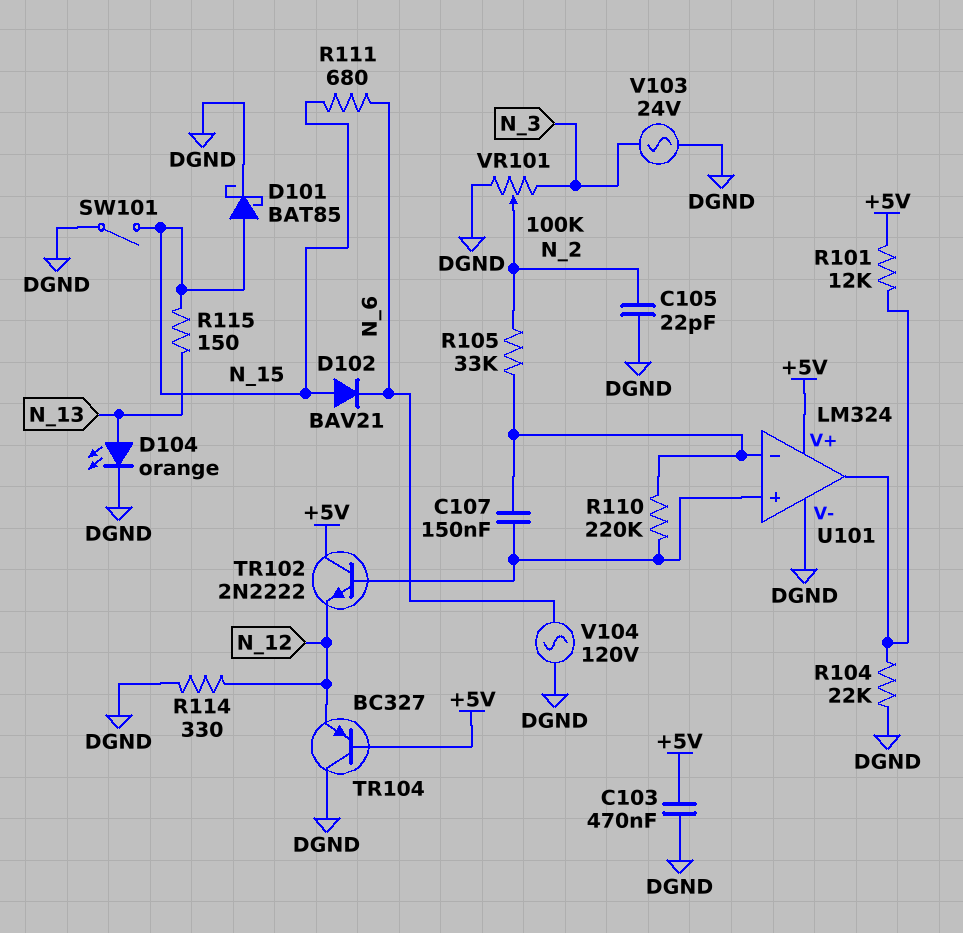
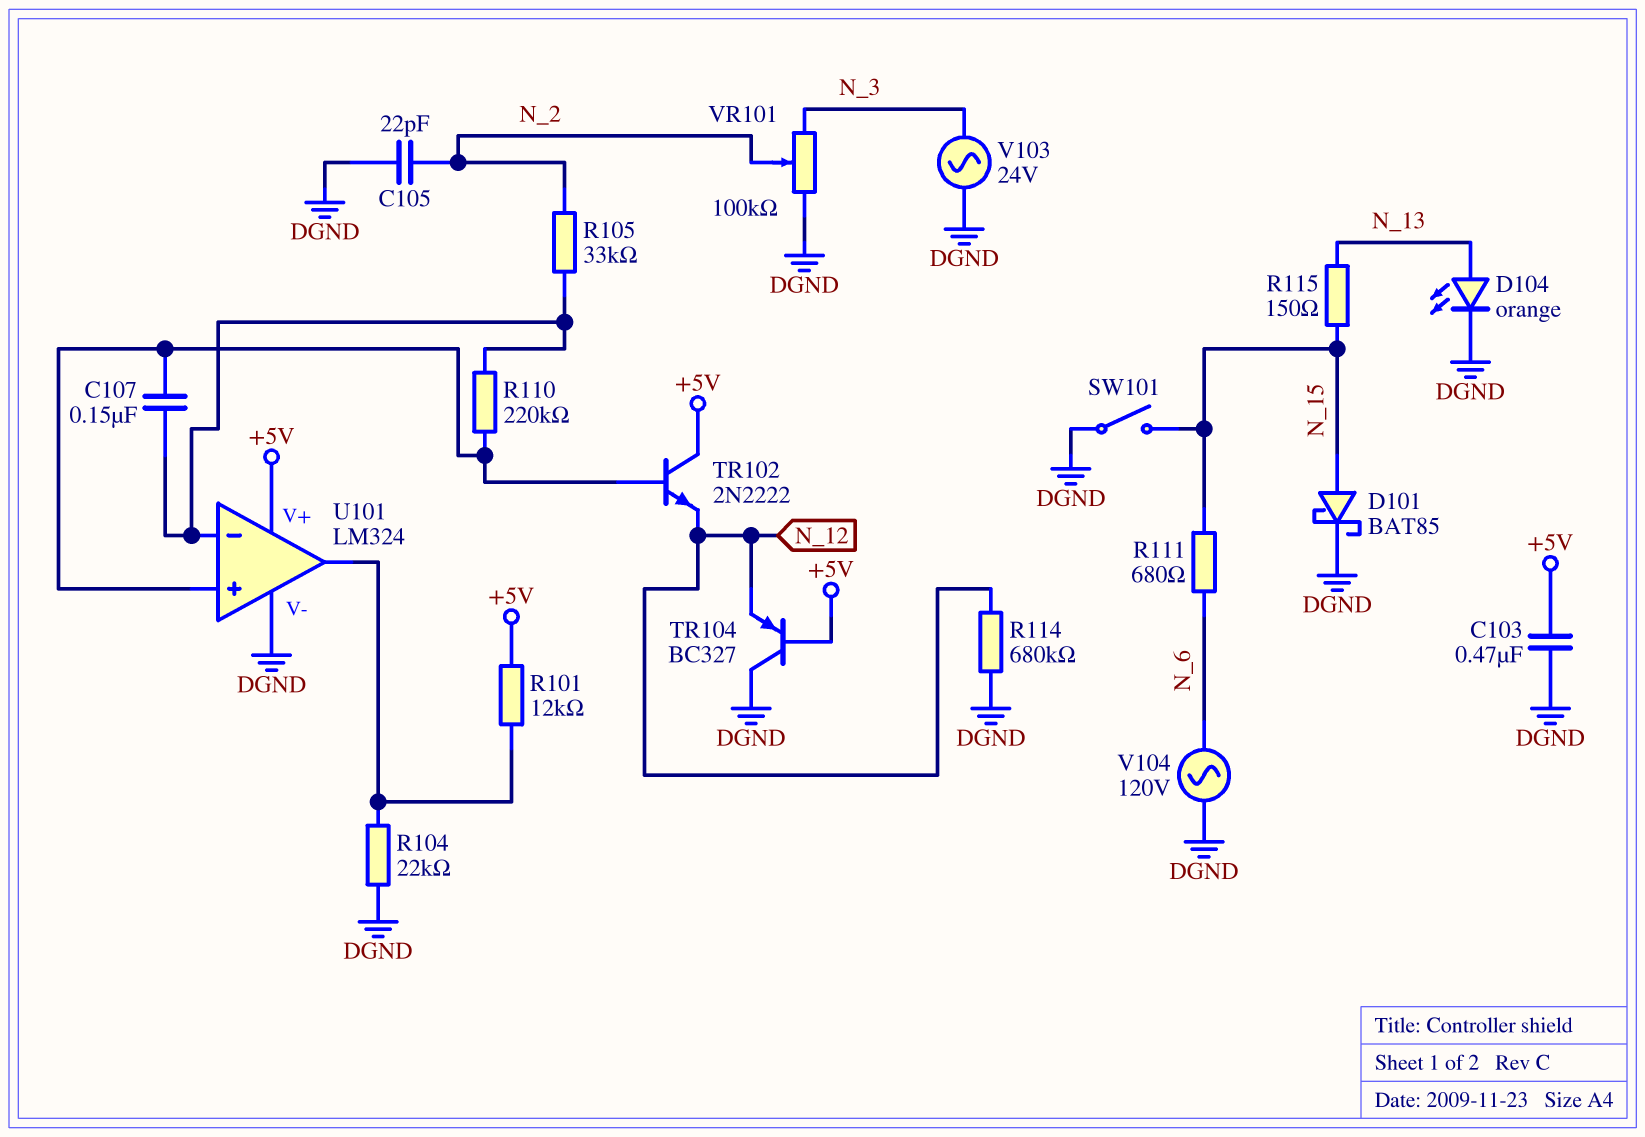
D102: diode BAV21 (A N_15, K N_6) -> none
R114: 330 (DGND, N_12) -> 680k (DGND, N_12)

